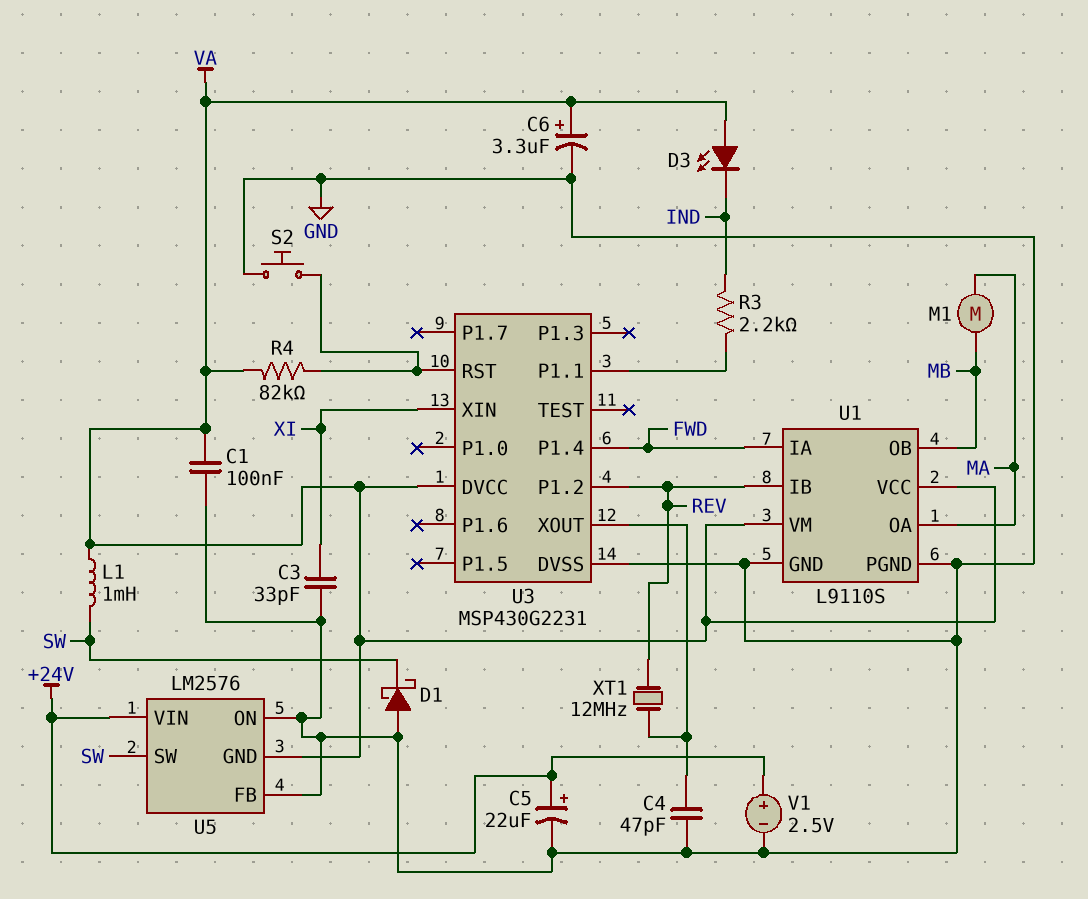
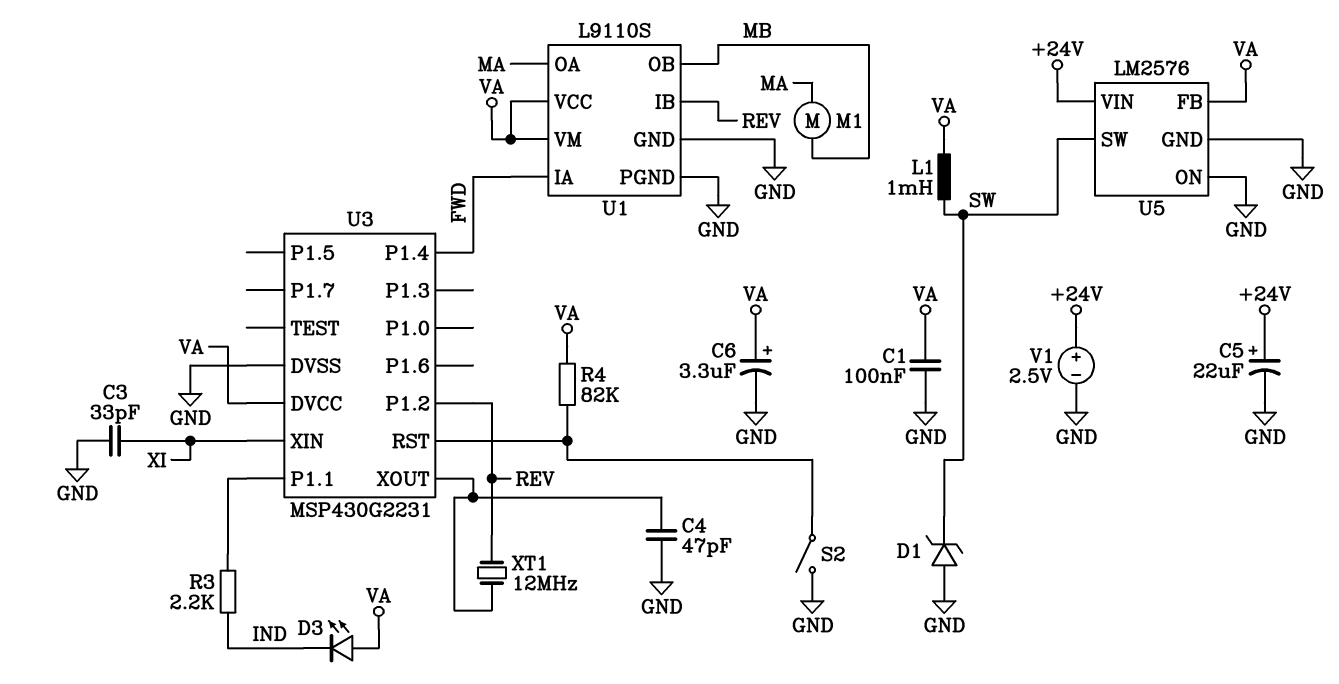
D1: schottky (A GND, K SW) -> zener (A GND, K SW)
S2: button (GND, U3/RST) -> switch (GND, U3/RST)
U5 pin FB: GND -> VA
U5 pin GND: VA -> GND

